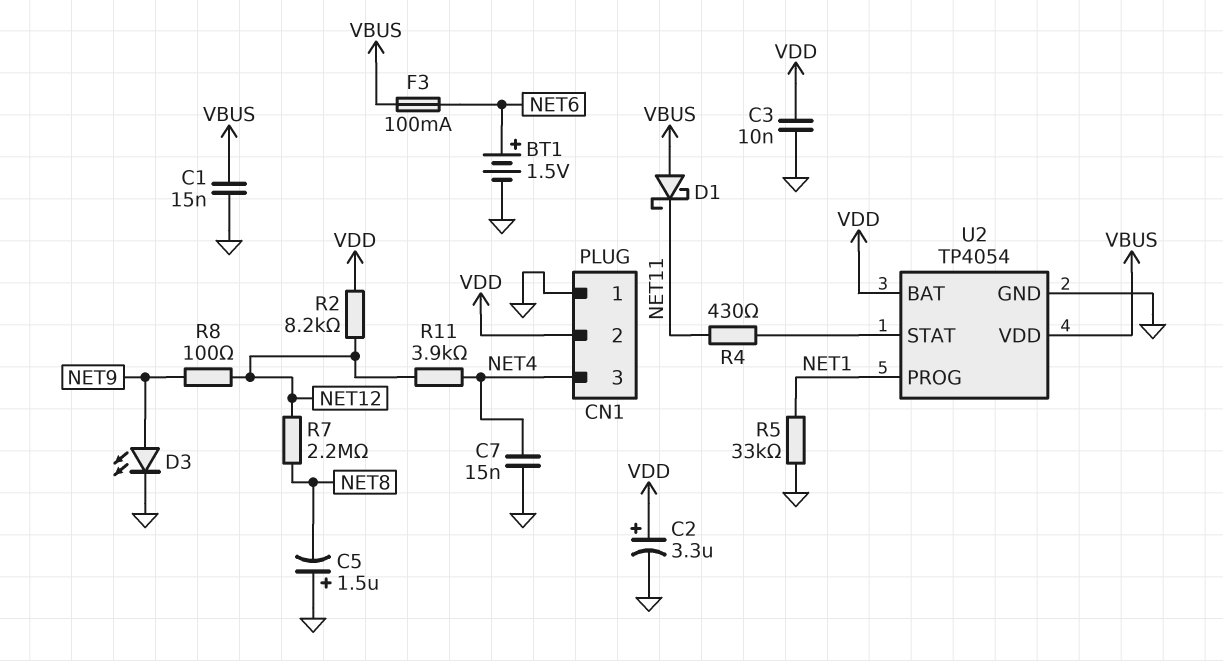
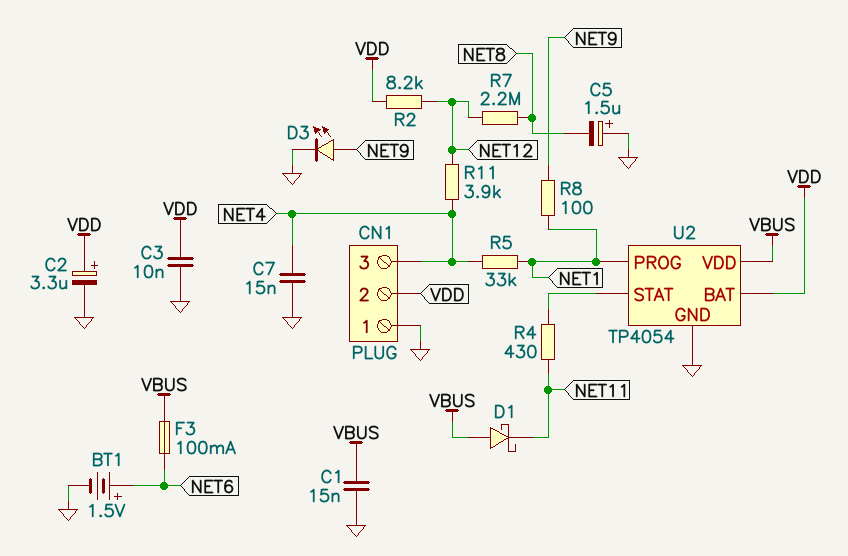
R5: 33k (GND, NET1) -> 33k (NET1, NET4)
R8: 100 (NET9, NET12) -> 100 (NET1, NET9)

